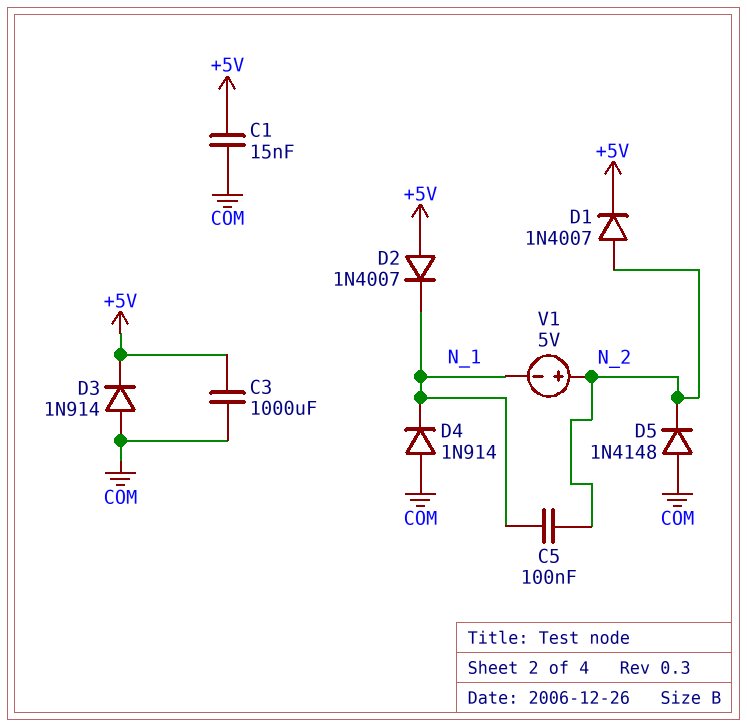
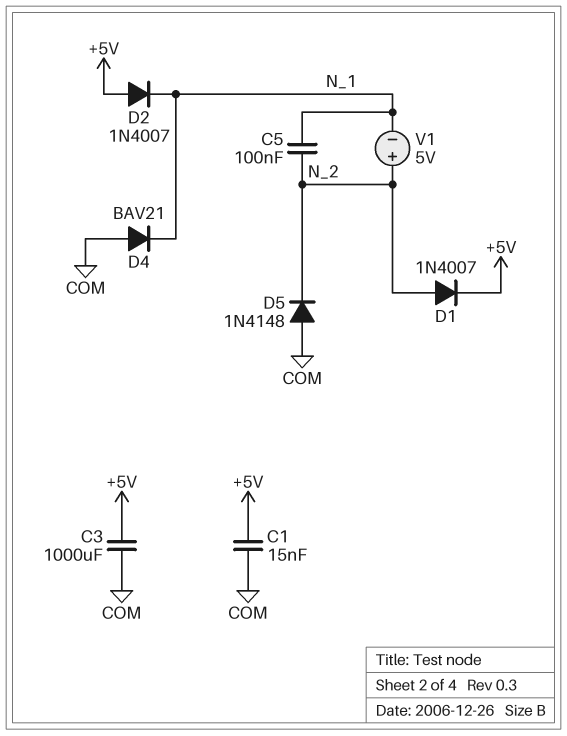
D3: diode 1N914 (A COM, K +5V) -> none
D4: diode 1N914 (A COM, K N_1) -> diode BAV21 (A COM, K N_1)

